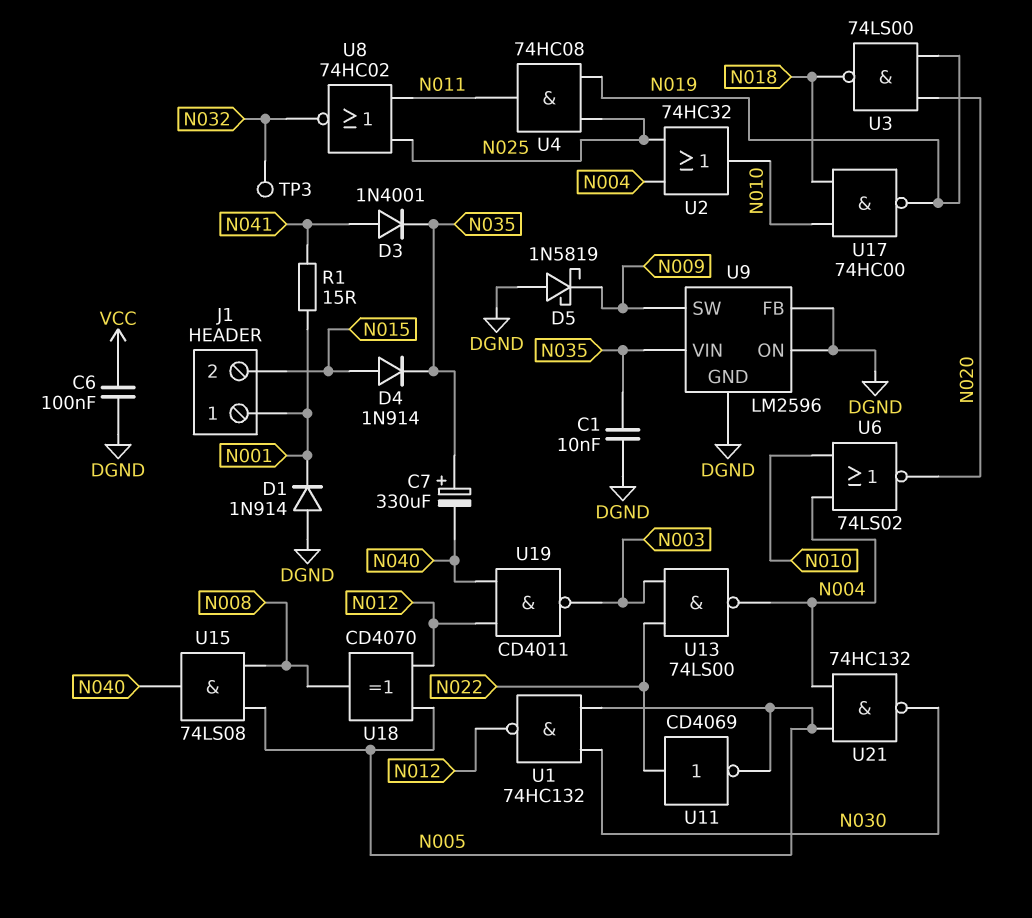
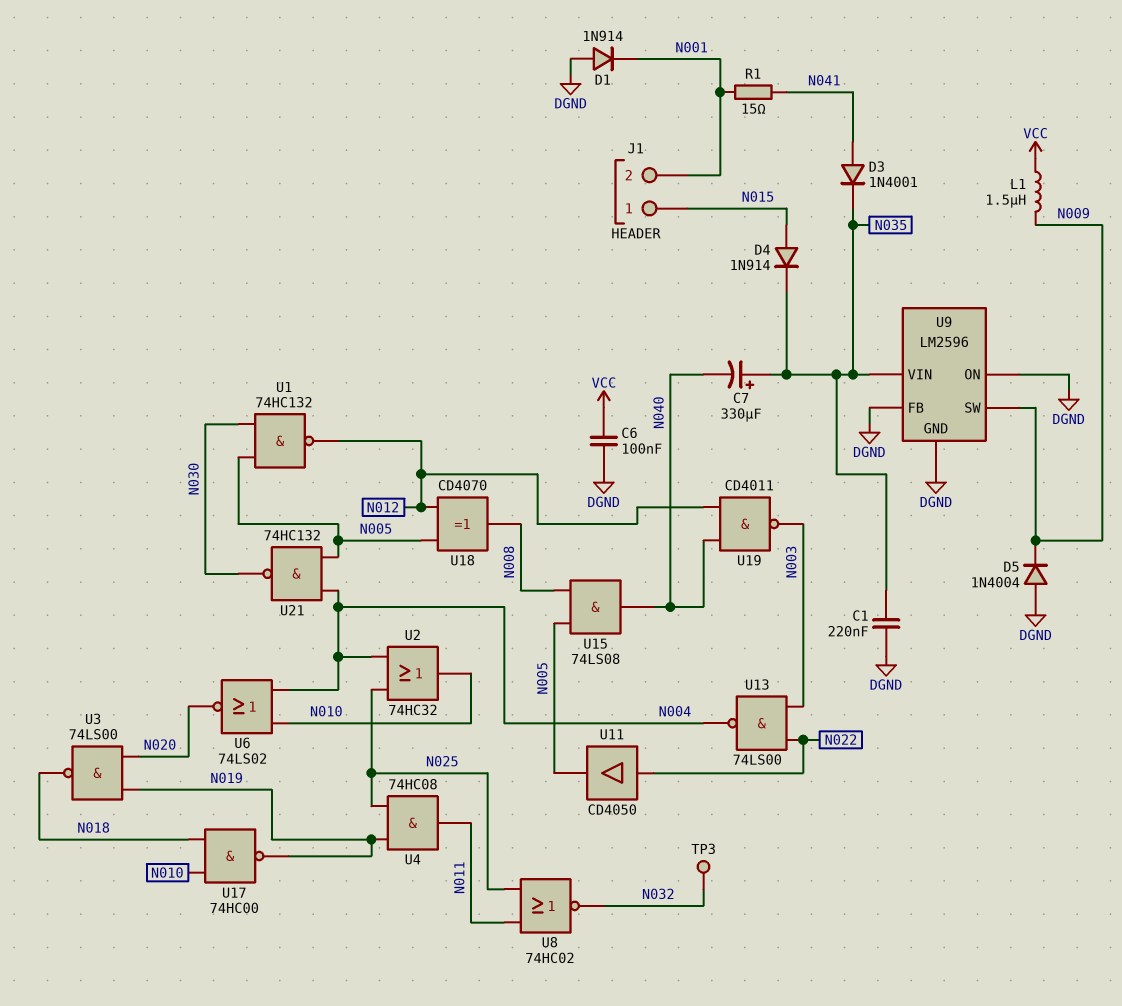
C1: 10nF (DGND, N035) -> 220nF (DGND, N035)
D5: schottky 1N5819 (A DGND, K N009) -> diode 1N4004 (A DGND, K N009)
J1 pin 1: N001 -> N015
J1 pin 2: N015 -> N001
L1: none -> 1.5uH (N009, VCC)
U11: NOT CD4069 (in N022, out N005) -> buffer CD4050 (in N022, out N005)

